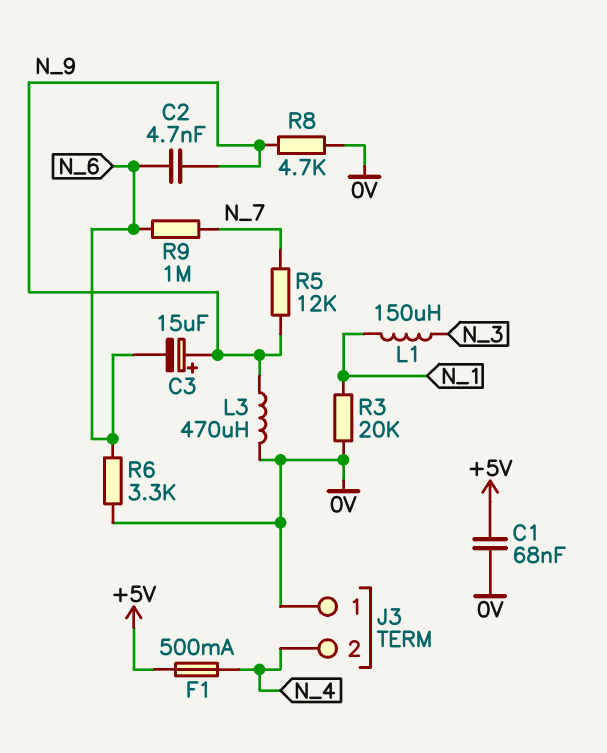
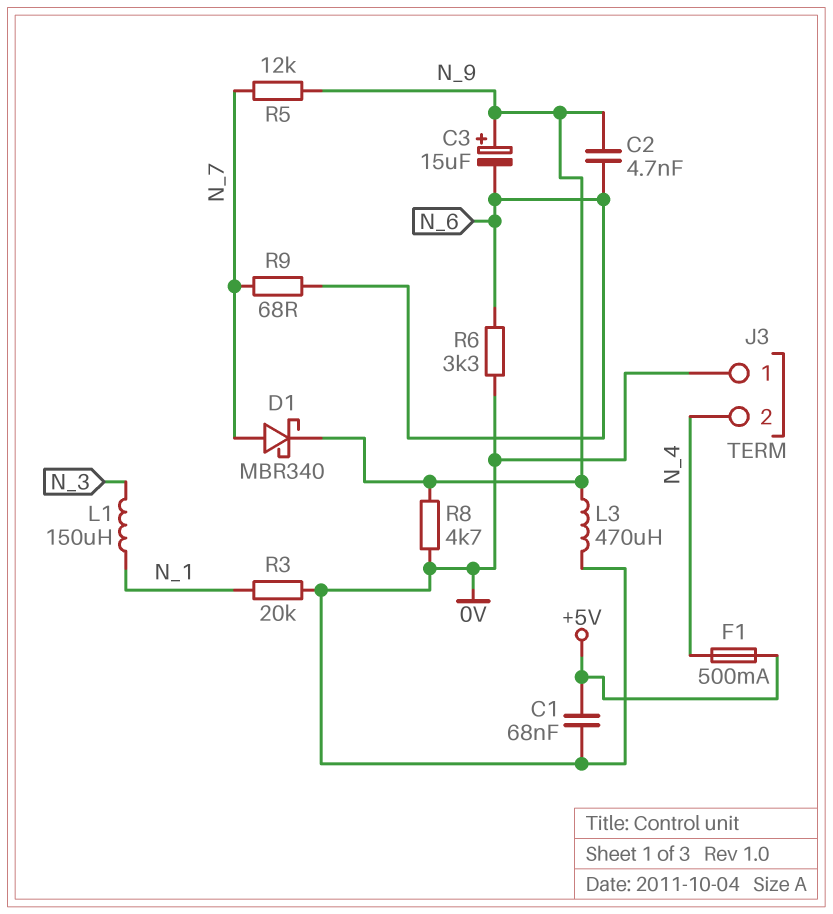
D1: none -> schottky MBR340 (A N_7, K N_9)
R9: 1M (N_6, N_7) -> 68 (N_6, N_7)

